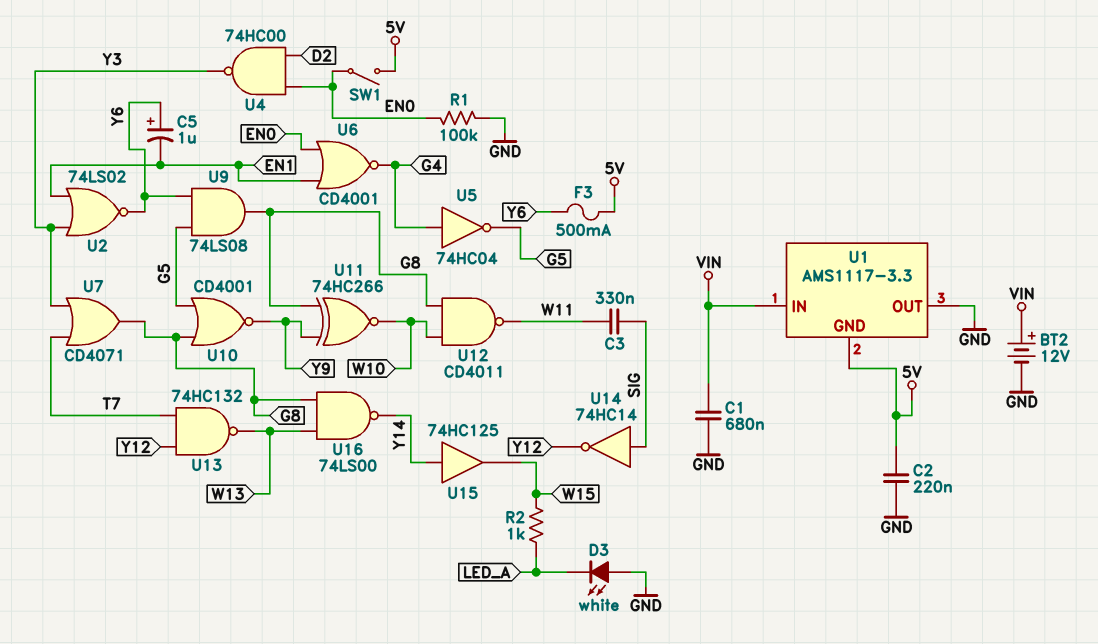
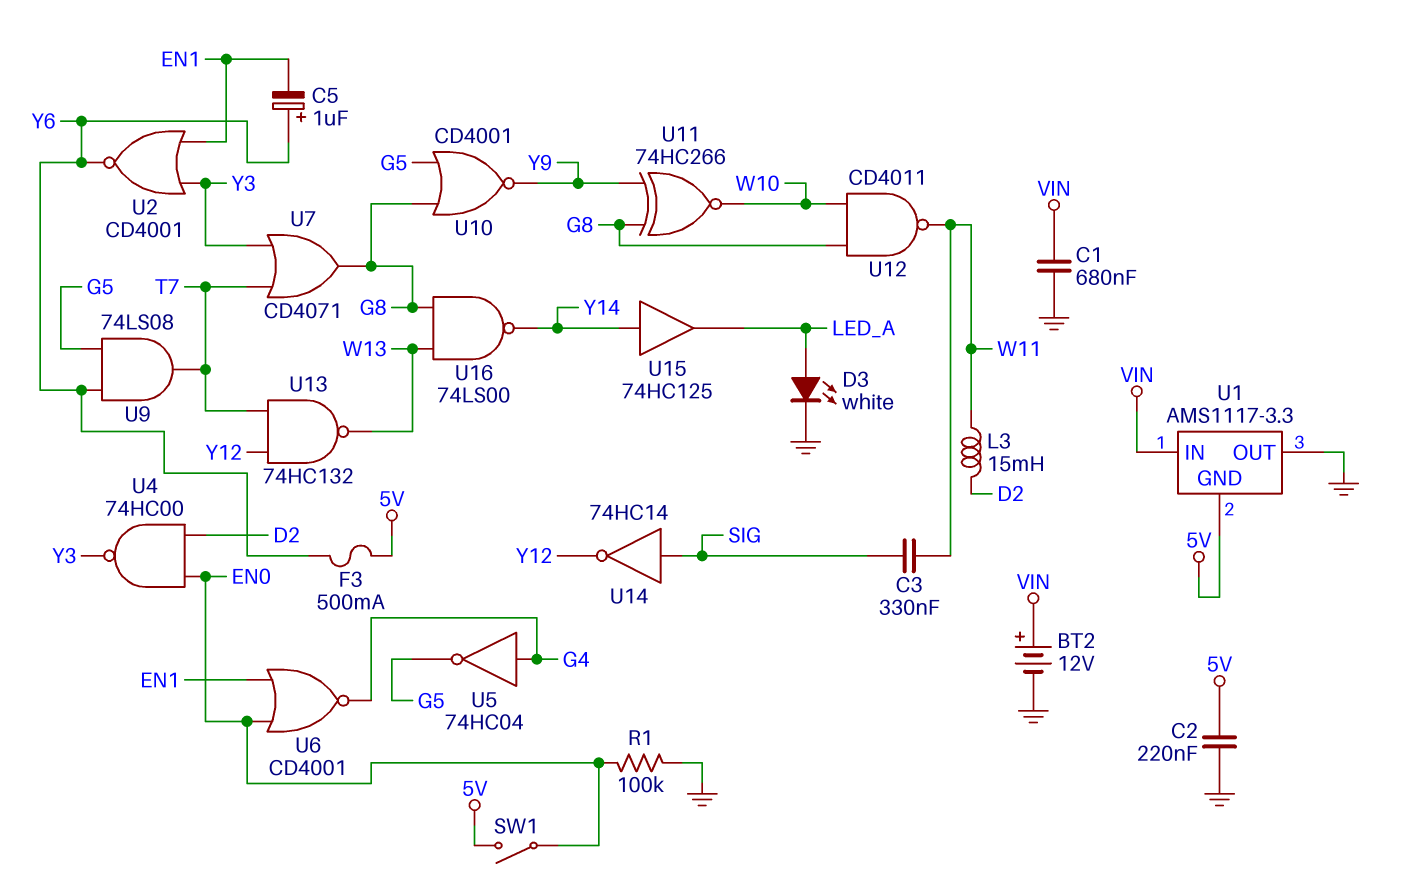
D3: LED white (A GND, K LED_A) -> LED white (A LED_A, K GND)
L3: none -> 15mH (D2, W11)
R2: 1k (LED_A, W15) -> none
U2: NOR 74LS02 (in EN1, in Y3, out Y6) -> NOR CD4001 (in EN1, in Y3, out Y6)
U9: AND 74LS08 (in G5, in Y6, out G8) -> AND 74LS08 (in G5, in Y6, out T7)
U15: buffer 74HC125 (in Y14, out W15) -> buffer 74HC125 (in Y14, out LED_A)

